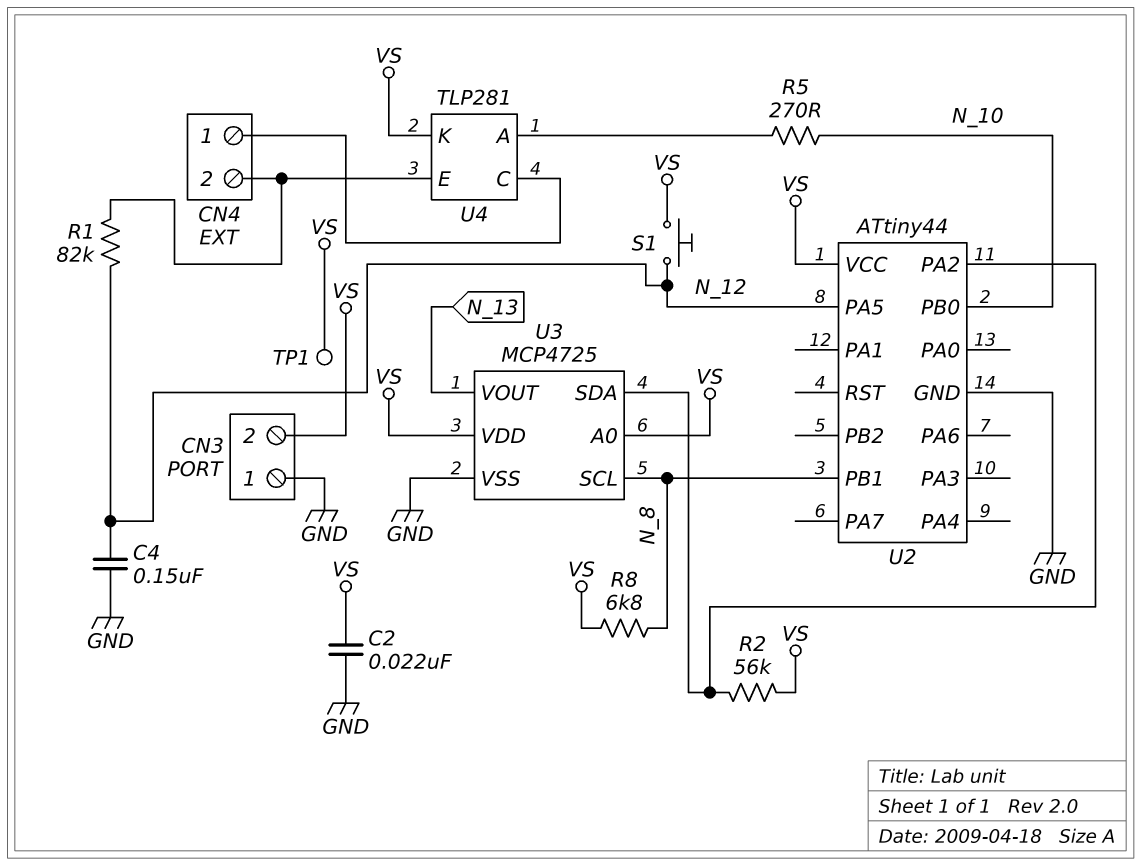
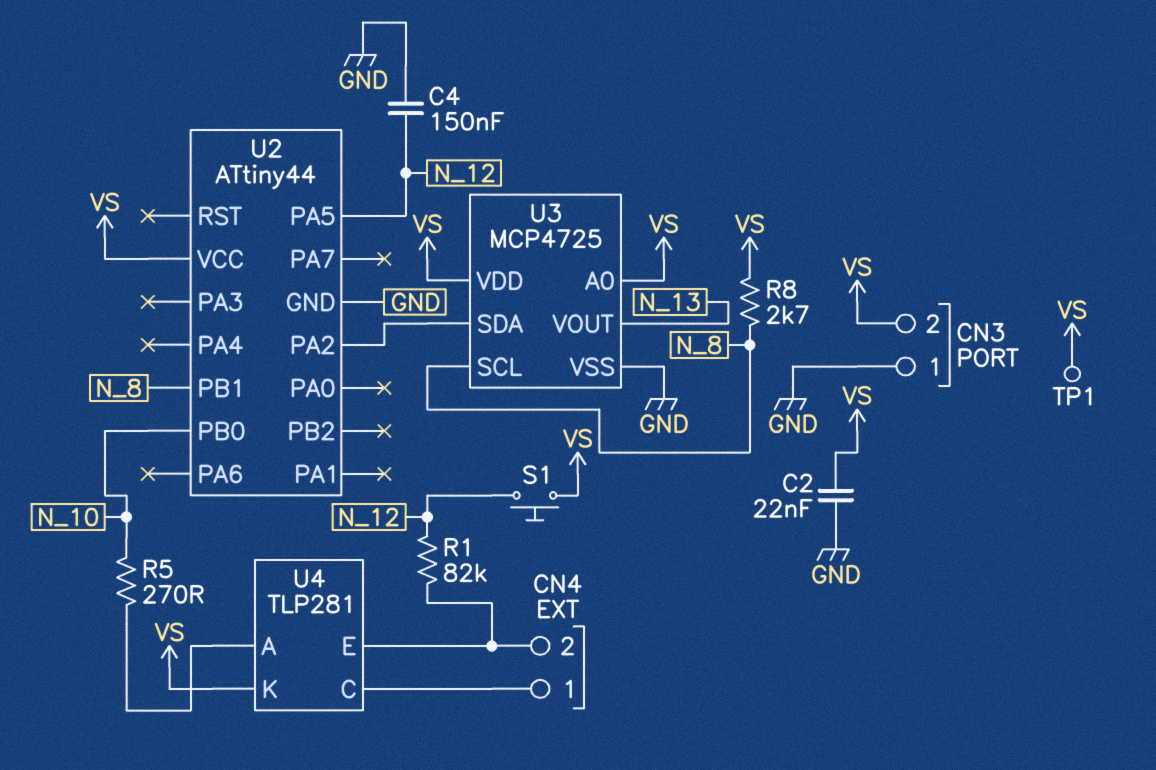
R2: 56k (U2/PA2, VS) -> none
R8: 6.8k (N_8, VS) -> 2.7k (N_8, VS)

